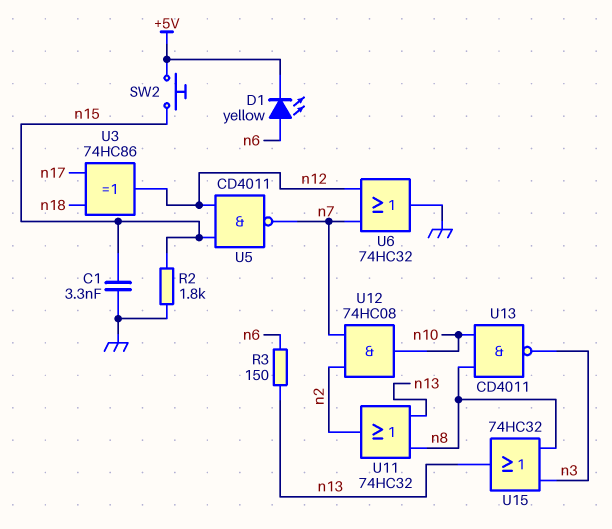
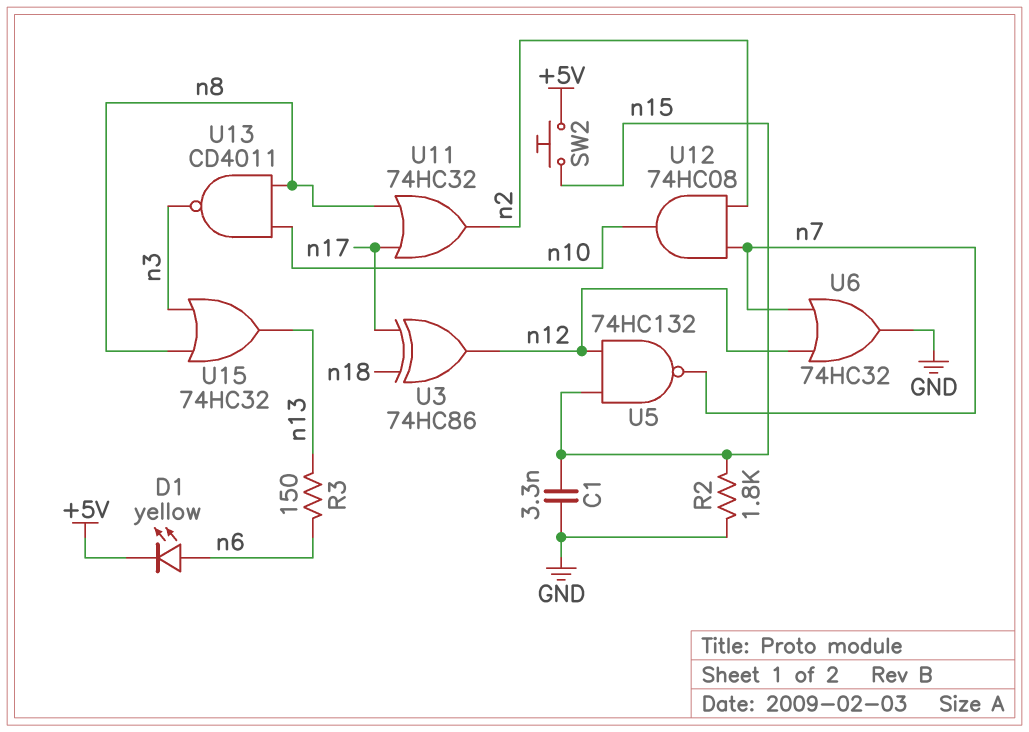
U5: NAND CD4011 (in n12, in n15, out n7) -> NAND 74HC132 (in n12, in n15, out n7)
U11: OR 74HC32 (in n8, in n13, out n2) -> OR 74HC32 (in n8, in n17, out n2)

